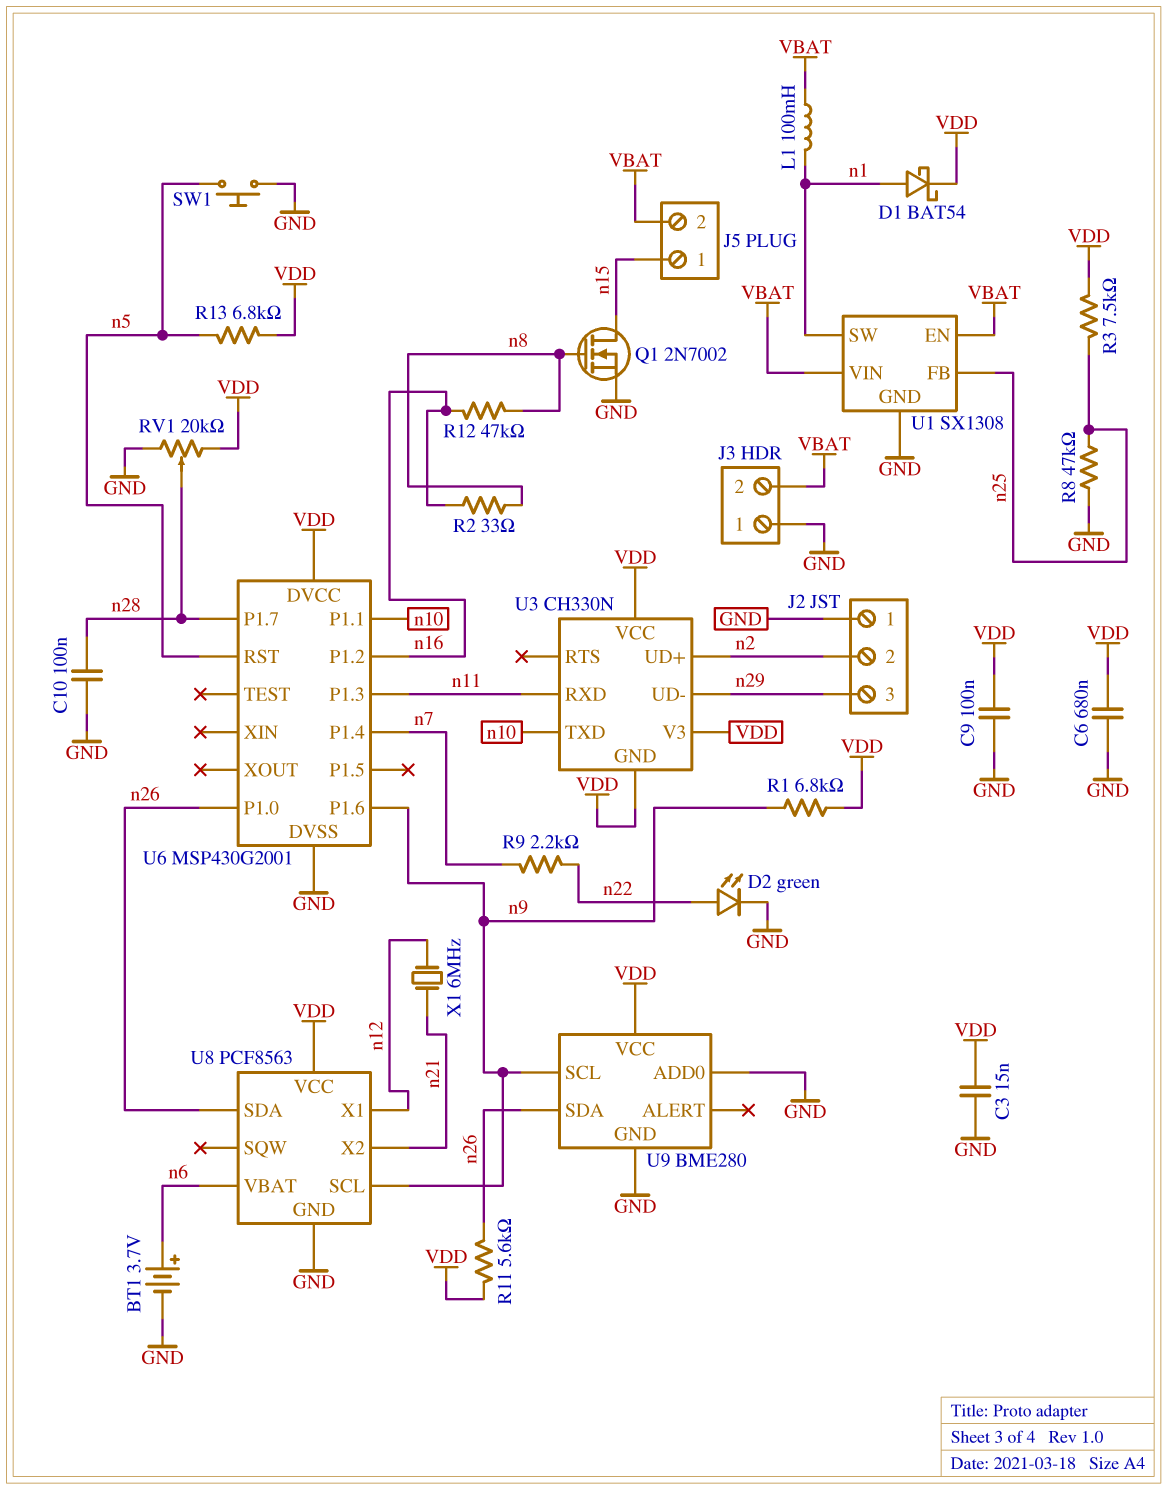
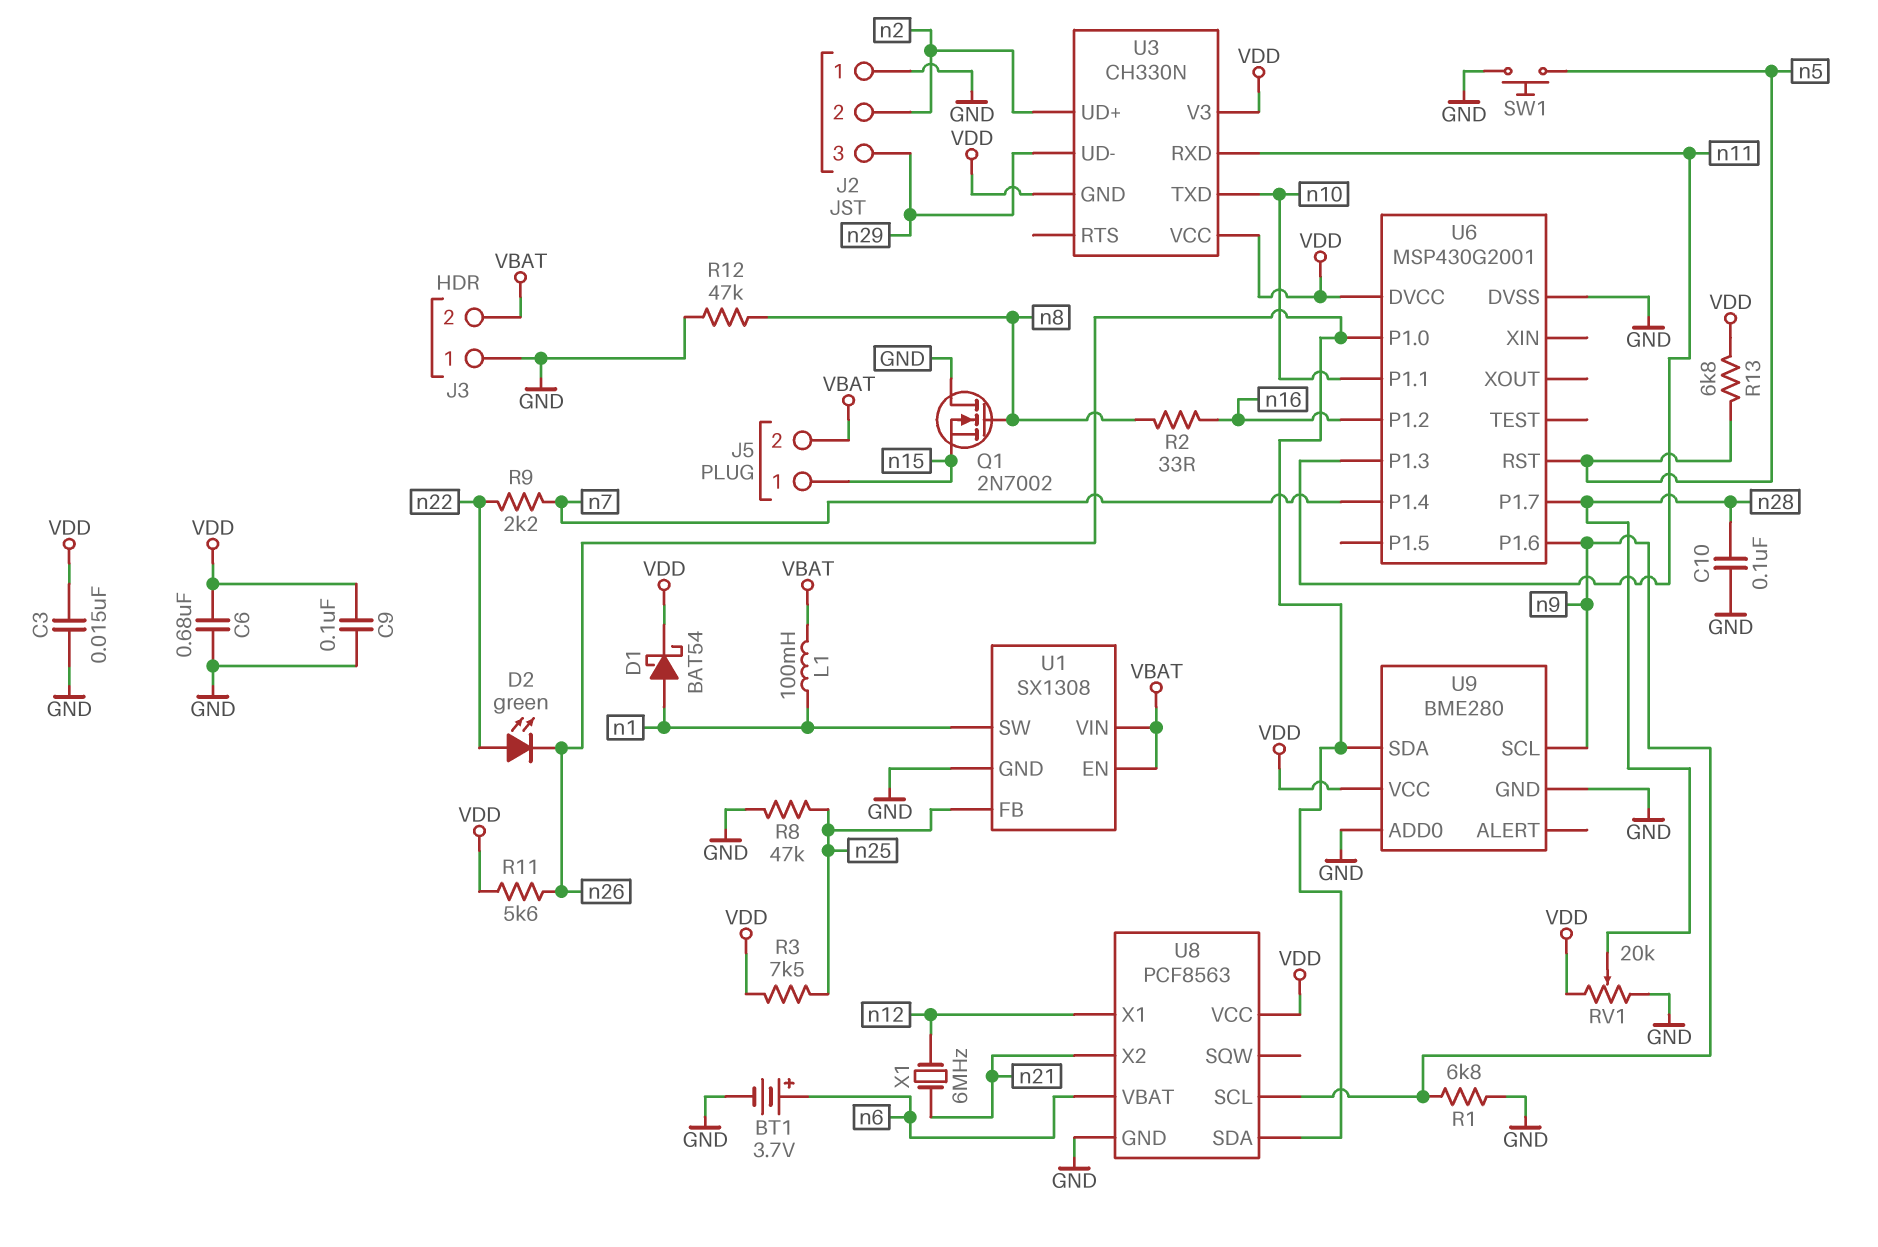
D2: LED green (A n22, K GND) -> LED green (A n22, K n26)
Q1: NMOS 2N7002 (G n8, D n15, S GND) -> NMOS 2N7002 (G n8, D GND, S n15)
R1: 6.8k (VDD, n9) -> 6.8k (GND, n9)
R12: 47k (n8, n16) -> 47k (GND, n8)

